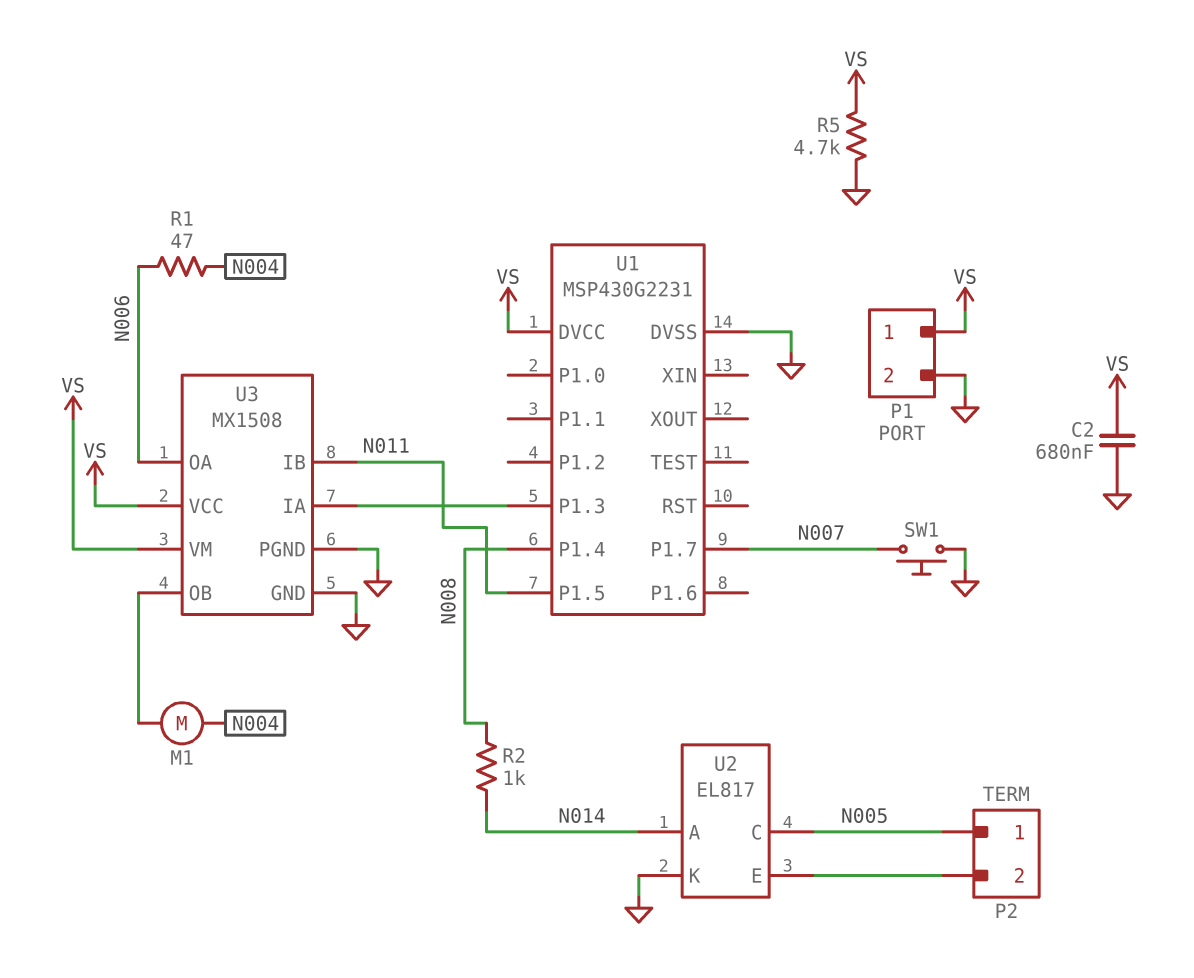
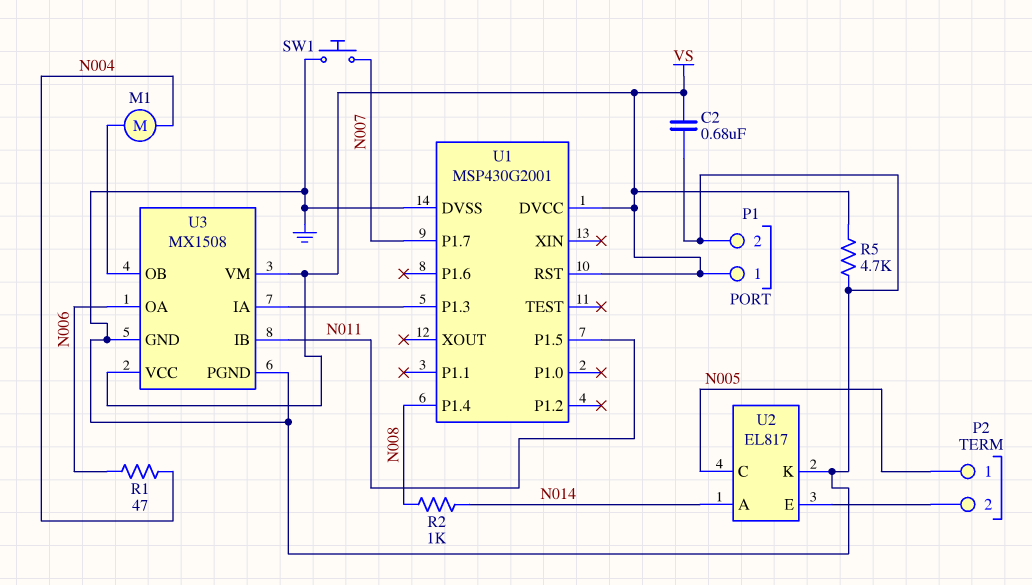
U1: MSP430G2231 -> MSP430G2001
U1 pin RST: none -> VS

